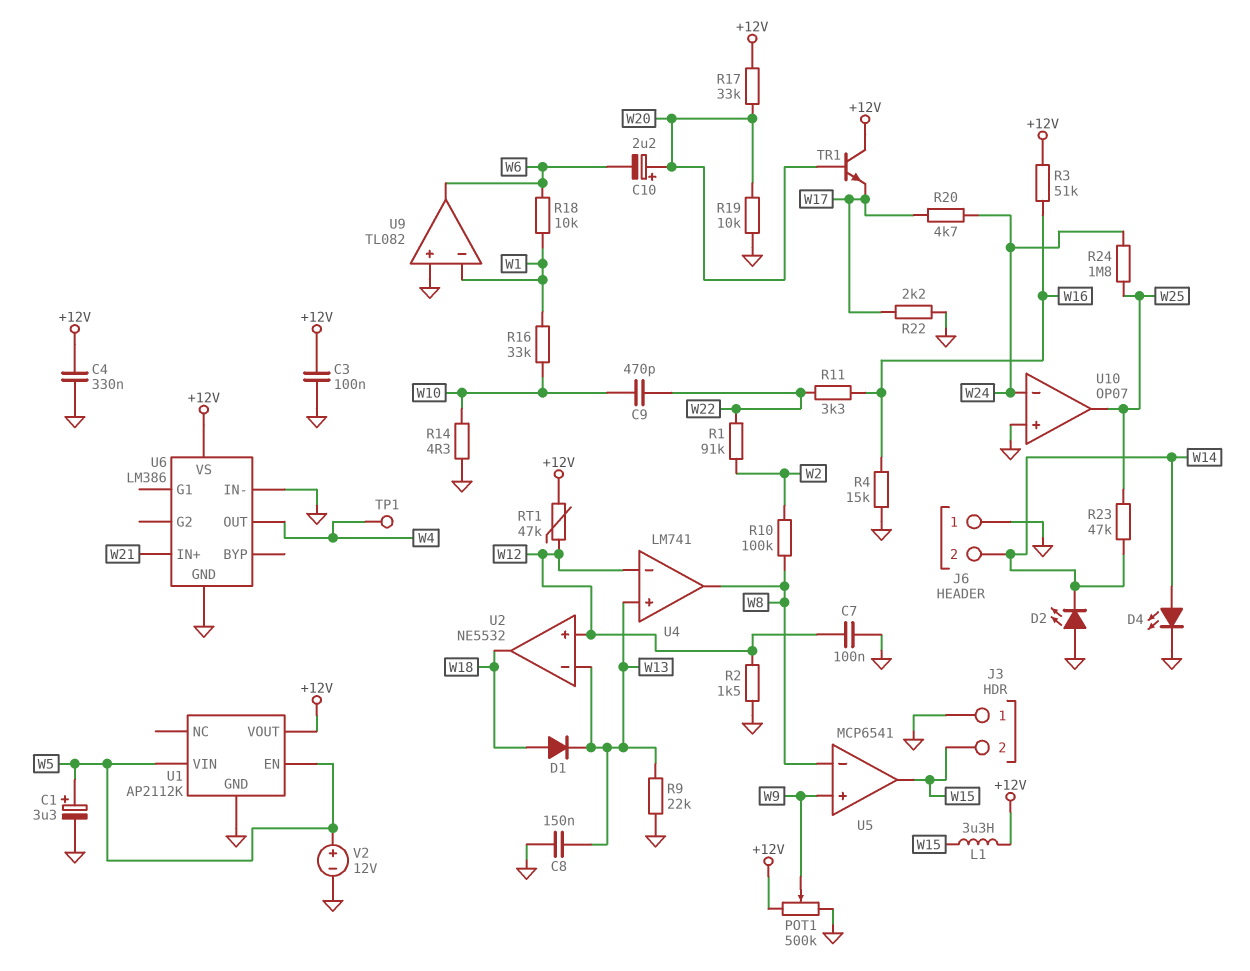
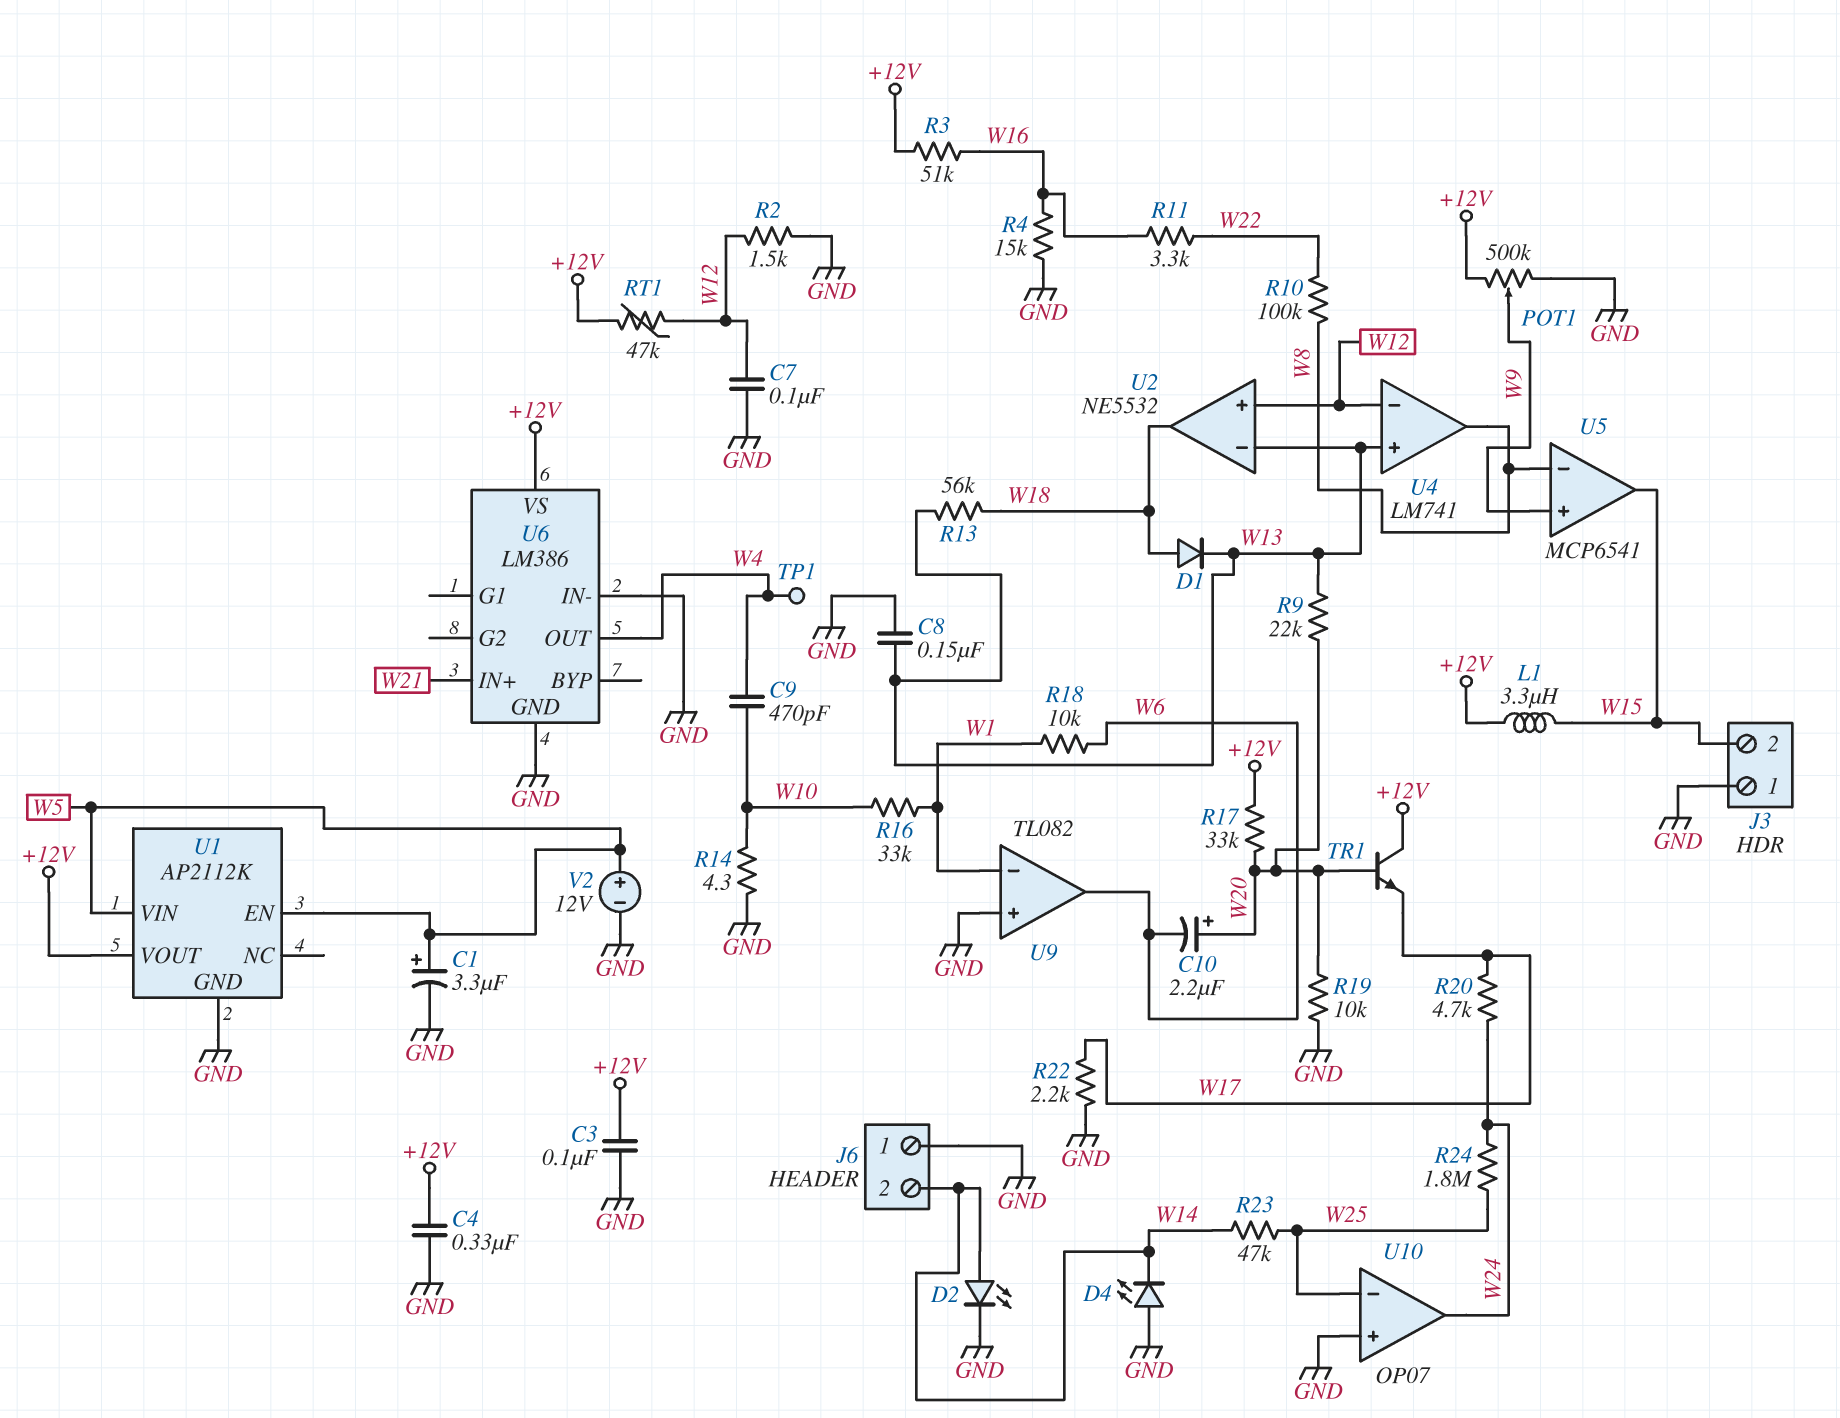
C9: 470pF (W10, W22) -> 470pF (W4, W10)
D2: LED (A GND, K W14) -> LED (A W14, K GND)
D4: LED (A W14, K GND) -> LED (A GND, K W14)
R1: 91k (W2, W22) -> none
R9: 22k (GND, W13) -> 22k (W13, W20)
R10: 100k (W2, W8) -> 100k (W8, W22)
R13: none -> 56k (W13, W18)
U10 pin in-: W24 -> W25
U10 pin out: W25 -> W24

